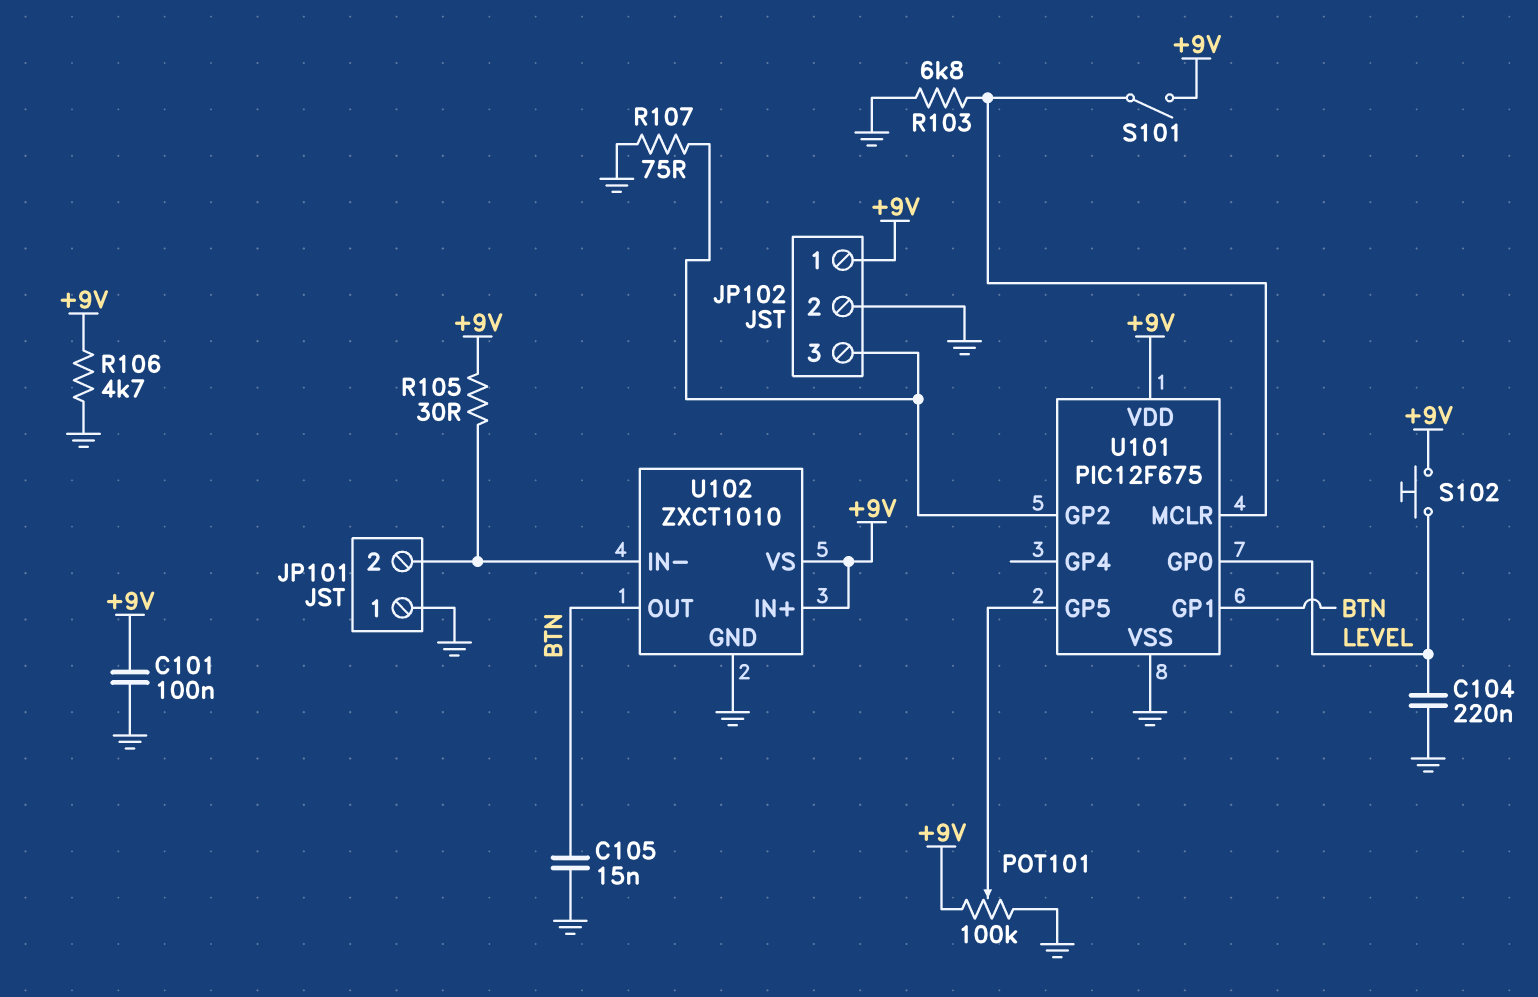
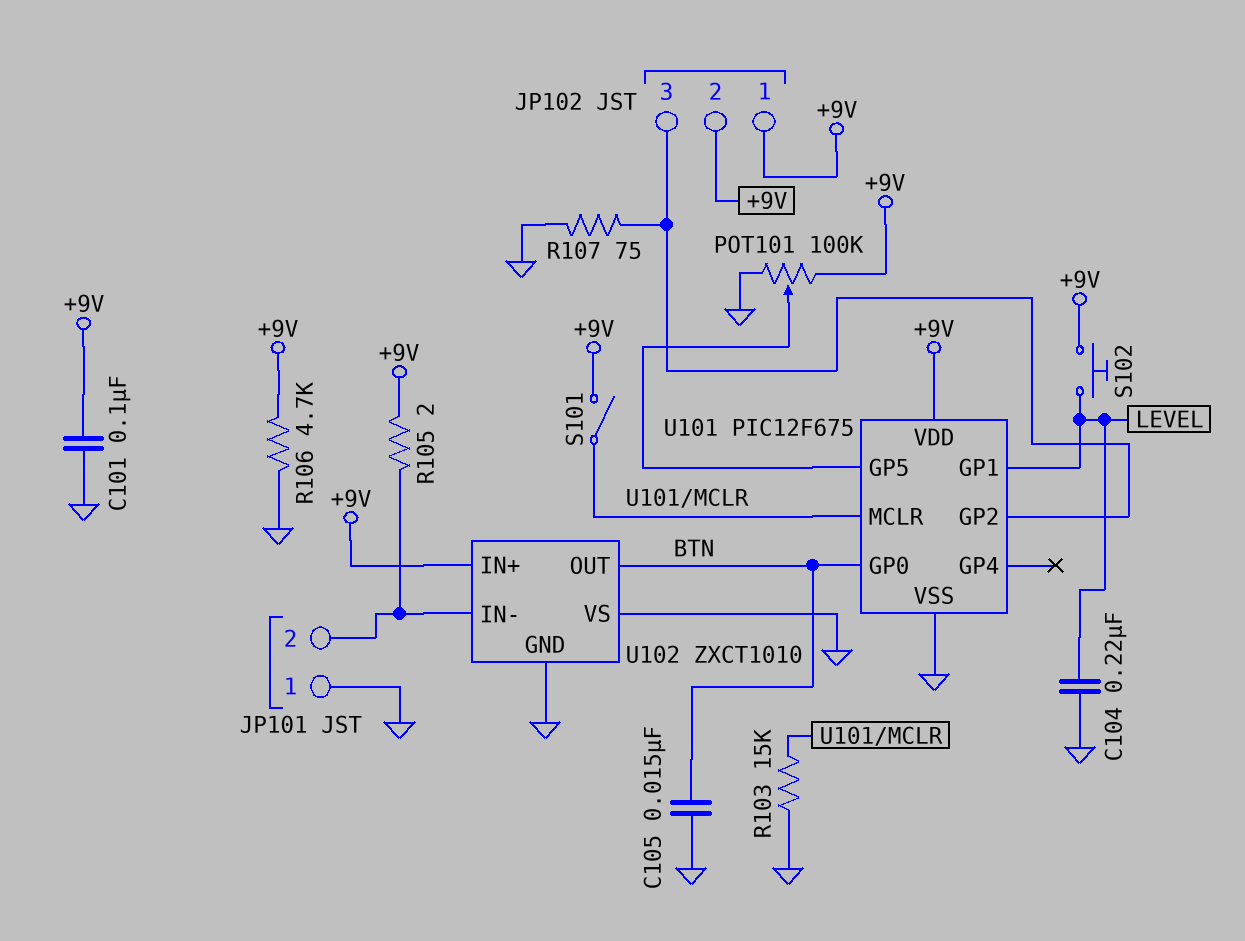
JP102 pin 2: GND -> +9V
R103: 6.8k (GND, U101/MCLR) -> 15k (GND, U101/MCLR)
R105: 30 (+9V, JP101/2) -> 2 (+9V, JP101/2)
U101 pin GP0: LEVEL -> BTN
U101 pin GP1: BTN -> LEVEL
U102 pin VS: +9V -> GND

